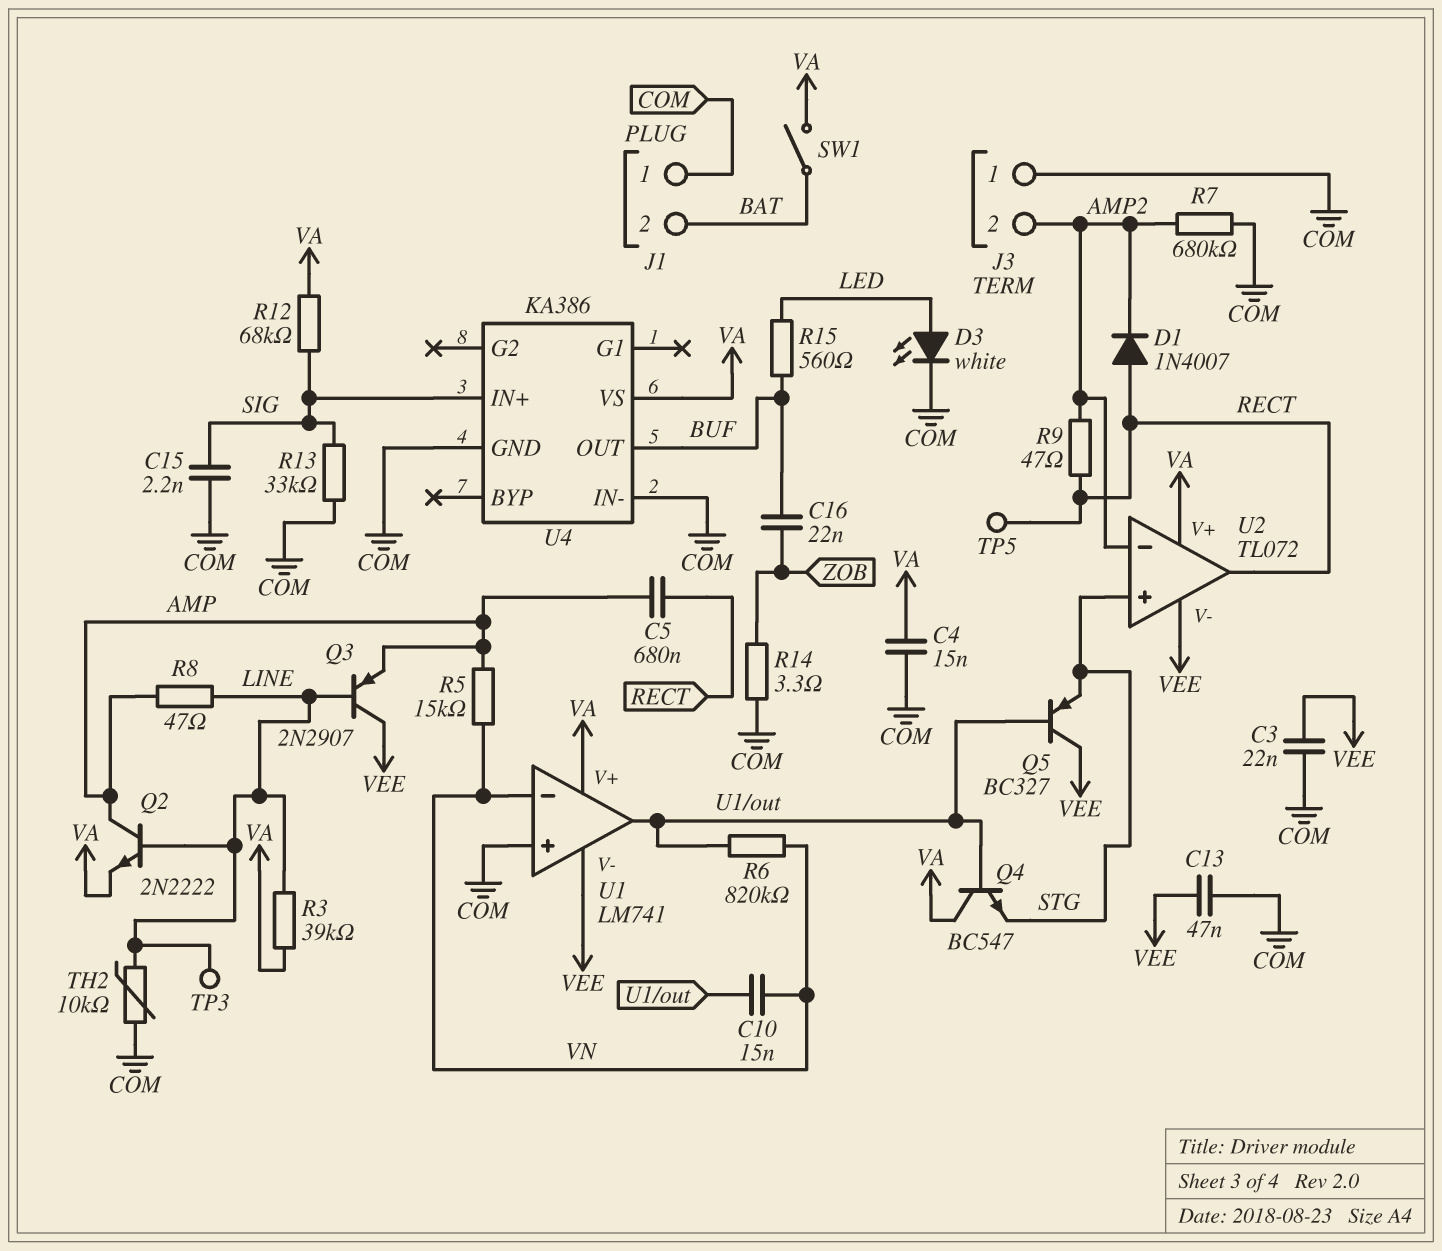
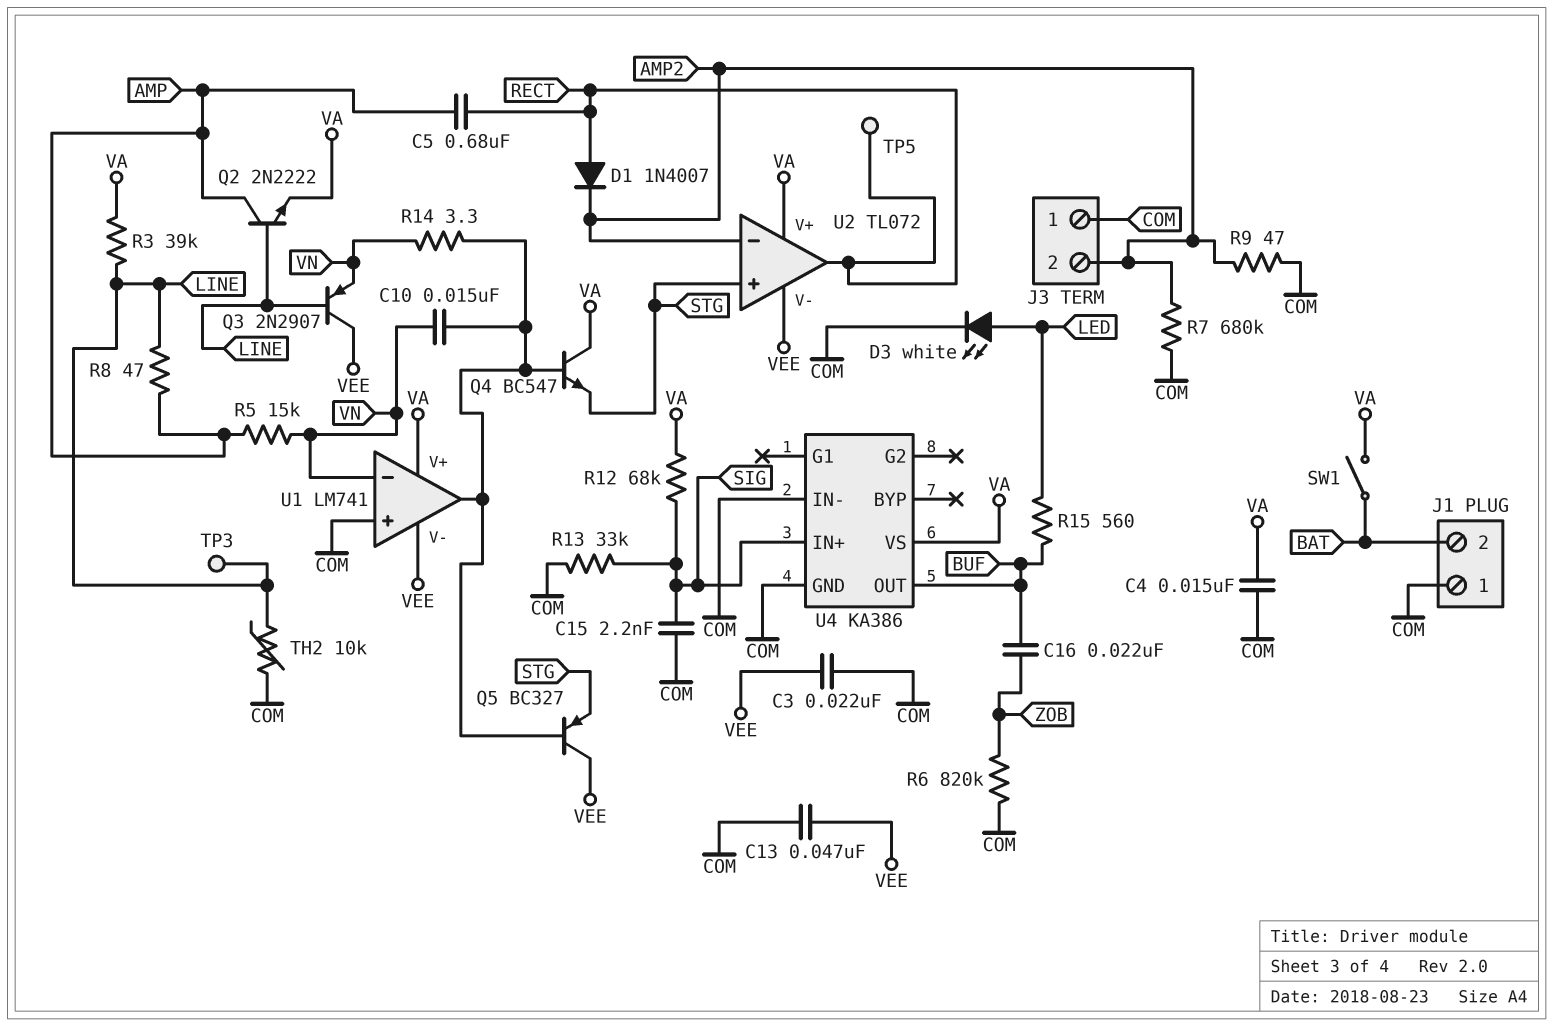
Q3: PNP 2N2907 (B LINE, C VEE, E AMP) -> PNP 2N2907 (B LINE, C VEE, E VN)
R6: 820k (U1/out, VN) -> 820k (COM, ZOB)
R9: 47 (AMP2, RECT) -> 47 (AMP2, COM)
R14: 3.3 (COM, ZOB) -> 3.3 (U1/out, VN)

